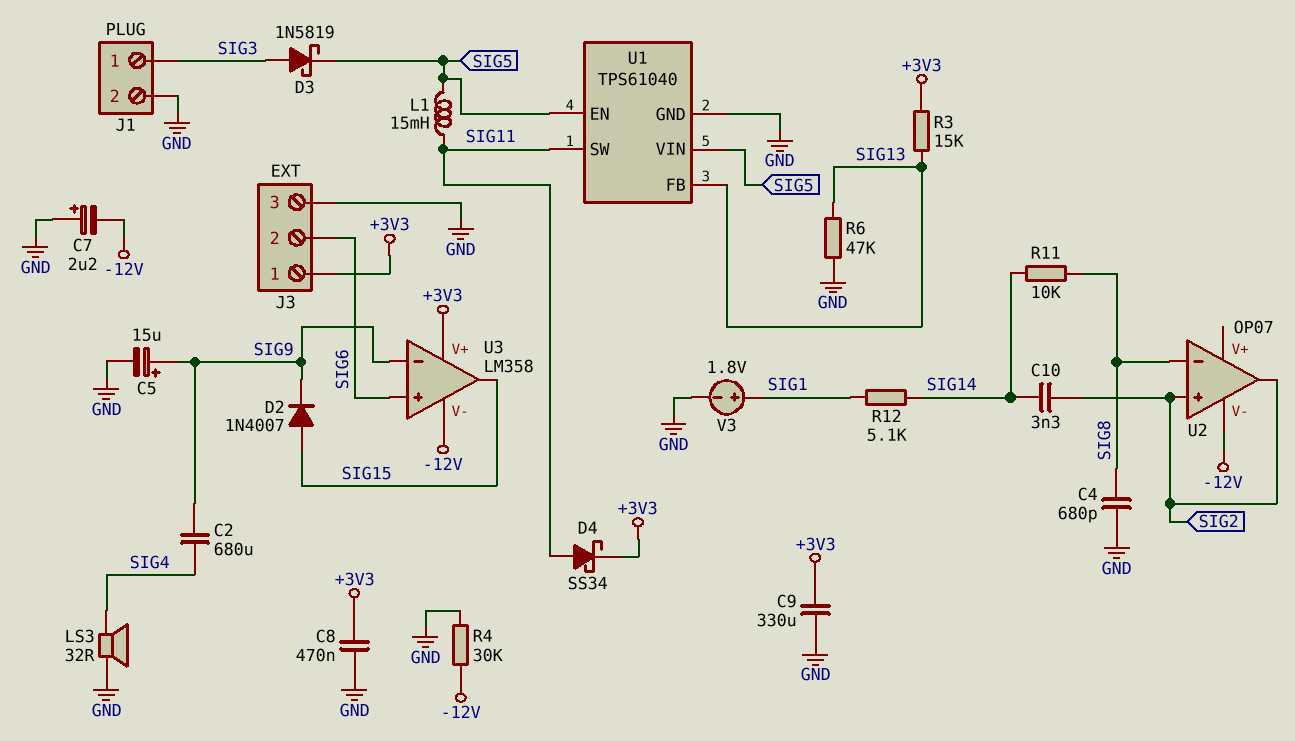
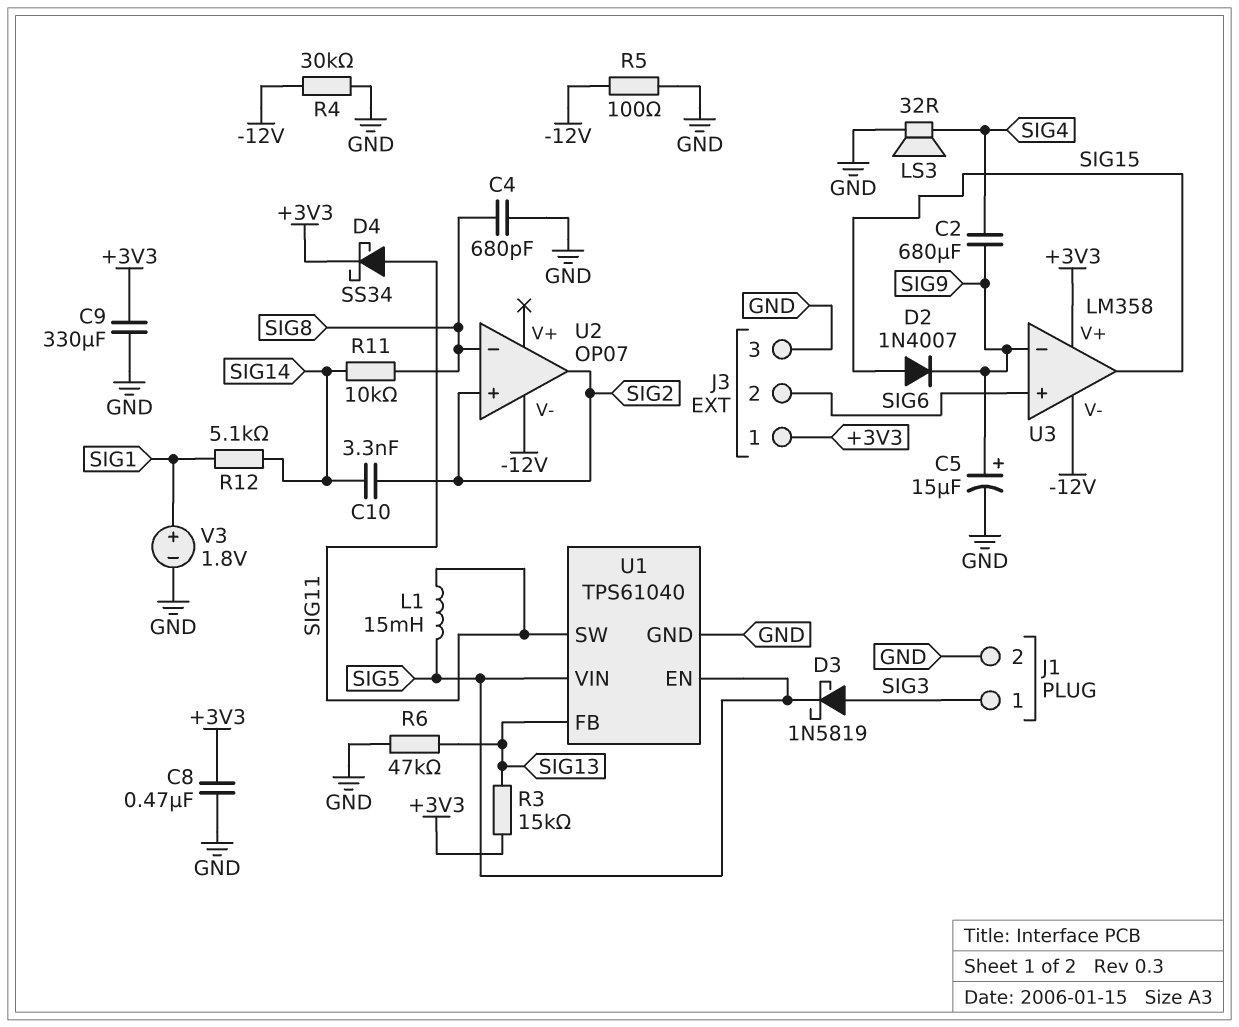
C7: 2.2uF (plus GND, minus -12V) -> none
R5: none -> 100 (-12V, GND)

